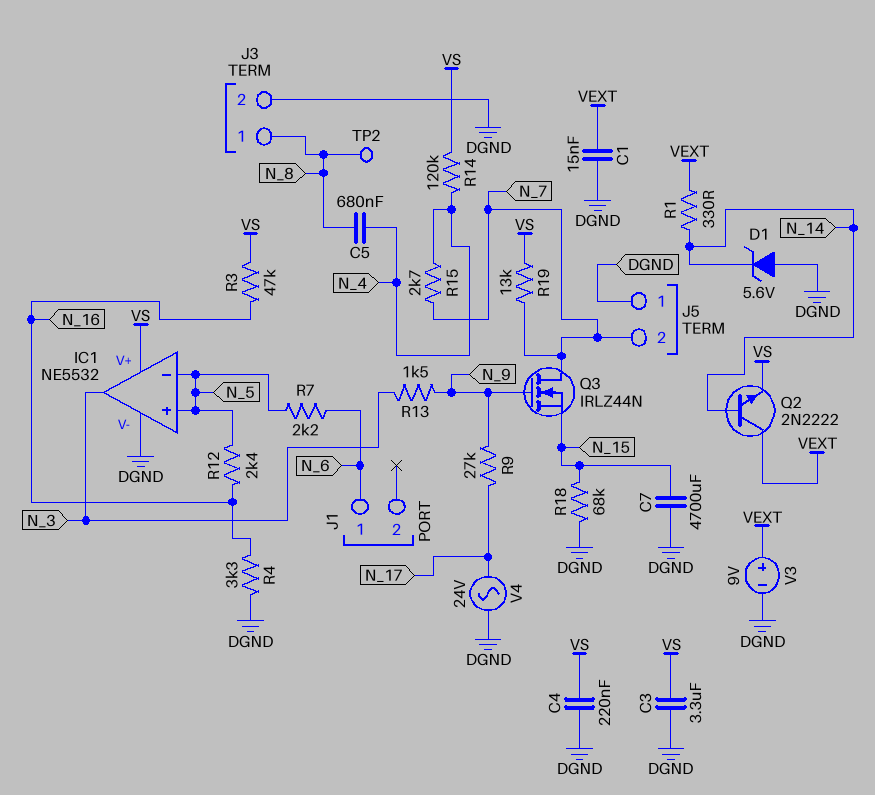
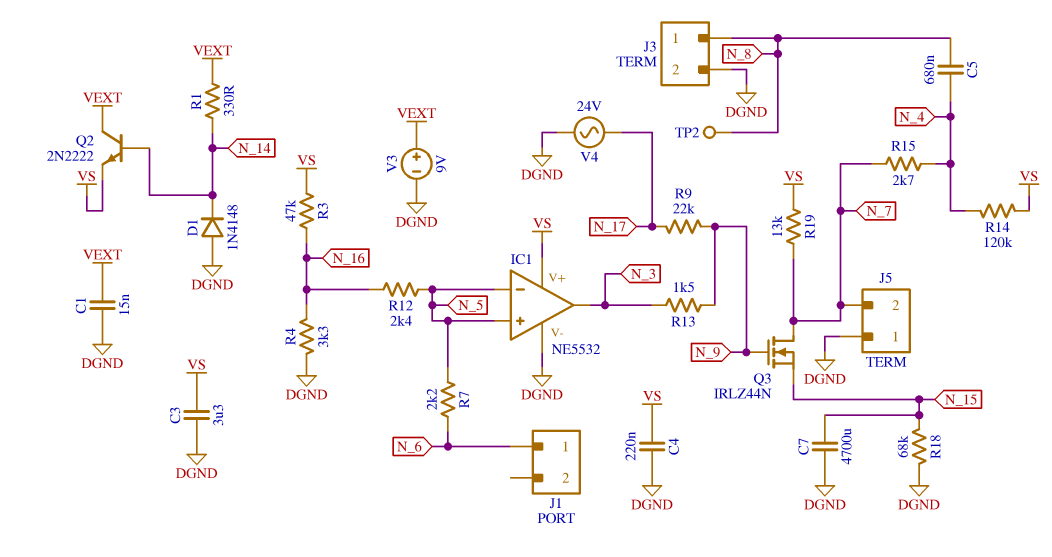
D1: zener 5.6V (A DGND, K N_14) -> diode 1N4148 (A DGND, K N_14)
R9: 27k (N_9, N_17) -> 22k (N_9, N_17)

